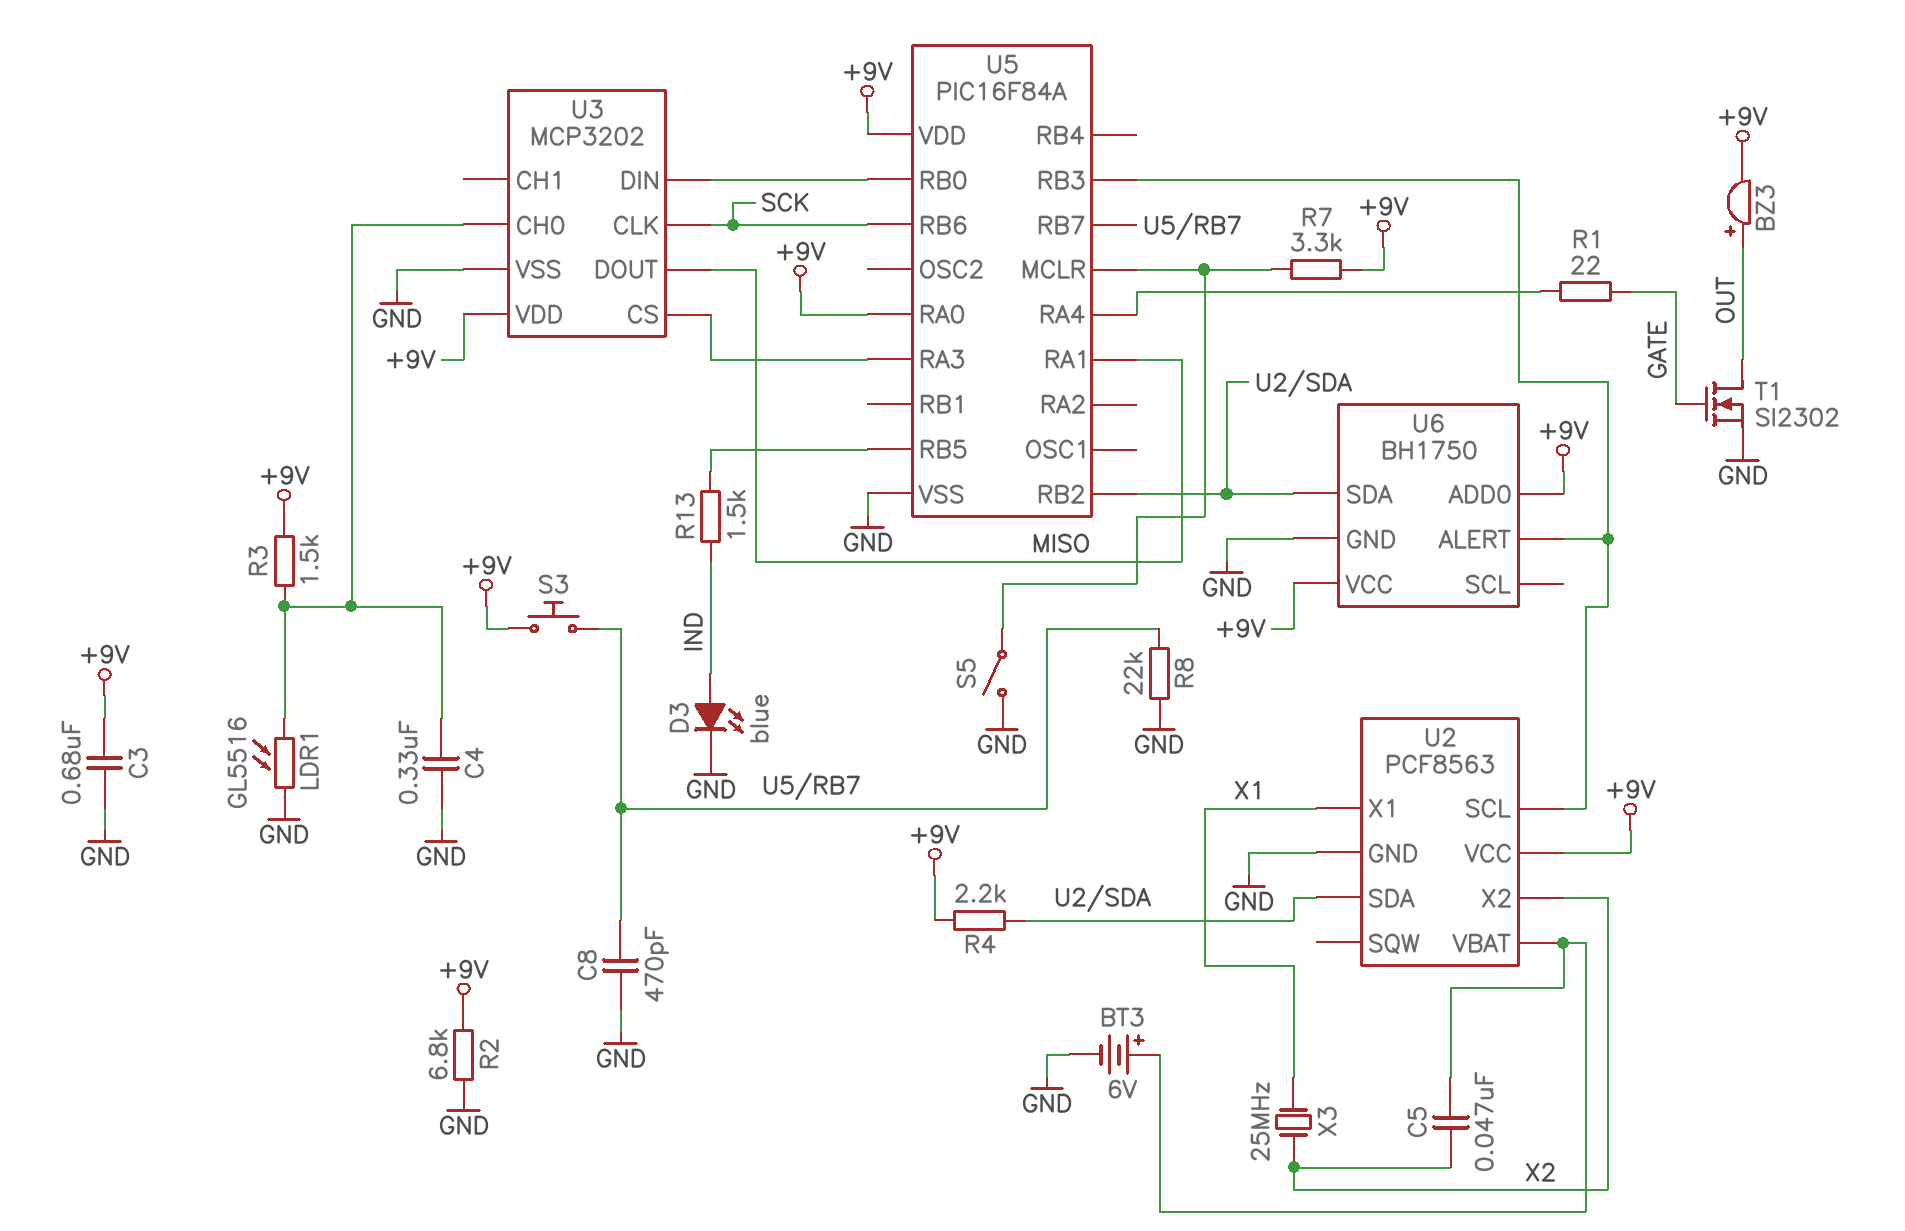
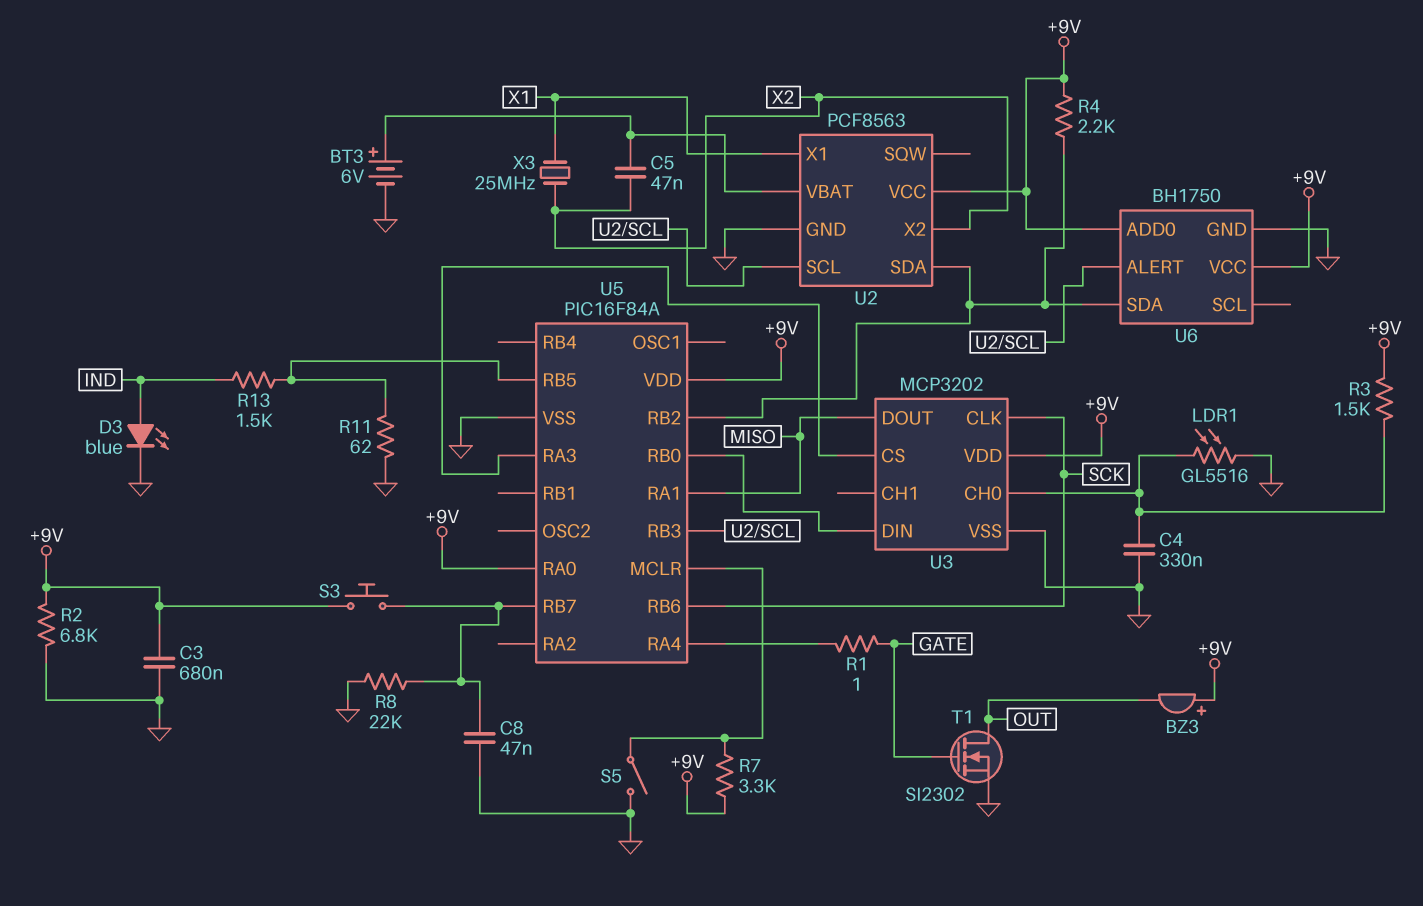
BZ3: buzzer (plus OUT, minus +9V) -> buzzer (plus +9V, minus OUT)
C8: 470pF (GND, U5/RB7) -> 47nF (GND, U5/RB7)
R1: 22 (GATE, U5/RA4) -> 1 (GATE, U5/RA4)
R11: none -> 62 (GND, U5/RB5)

